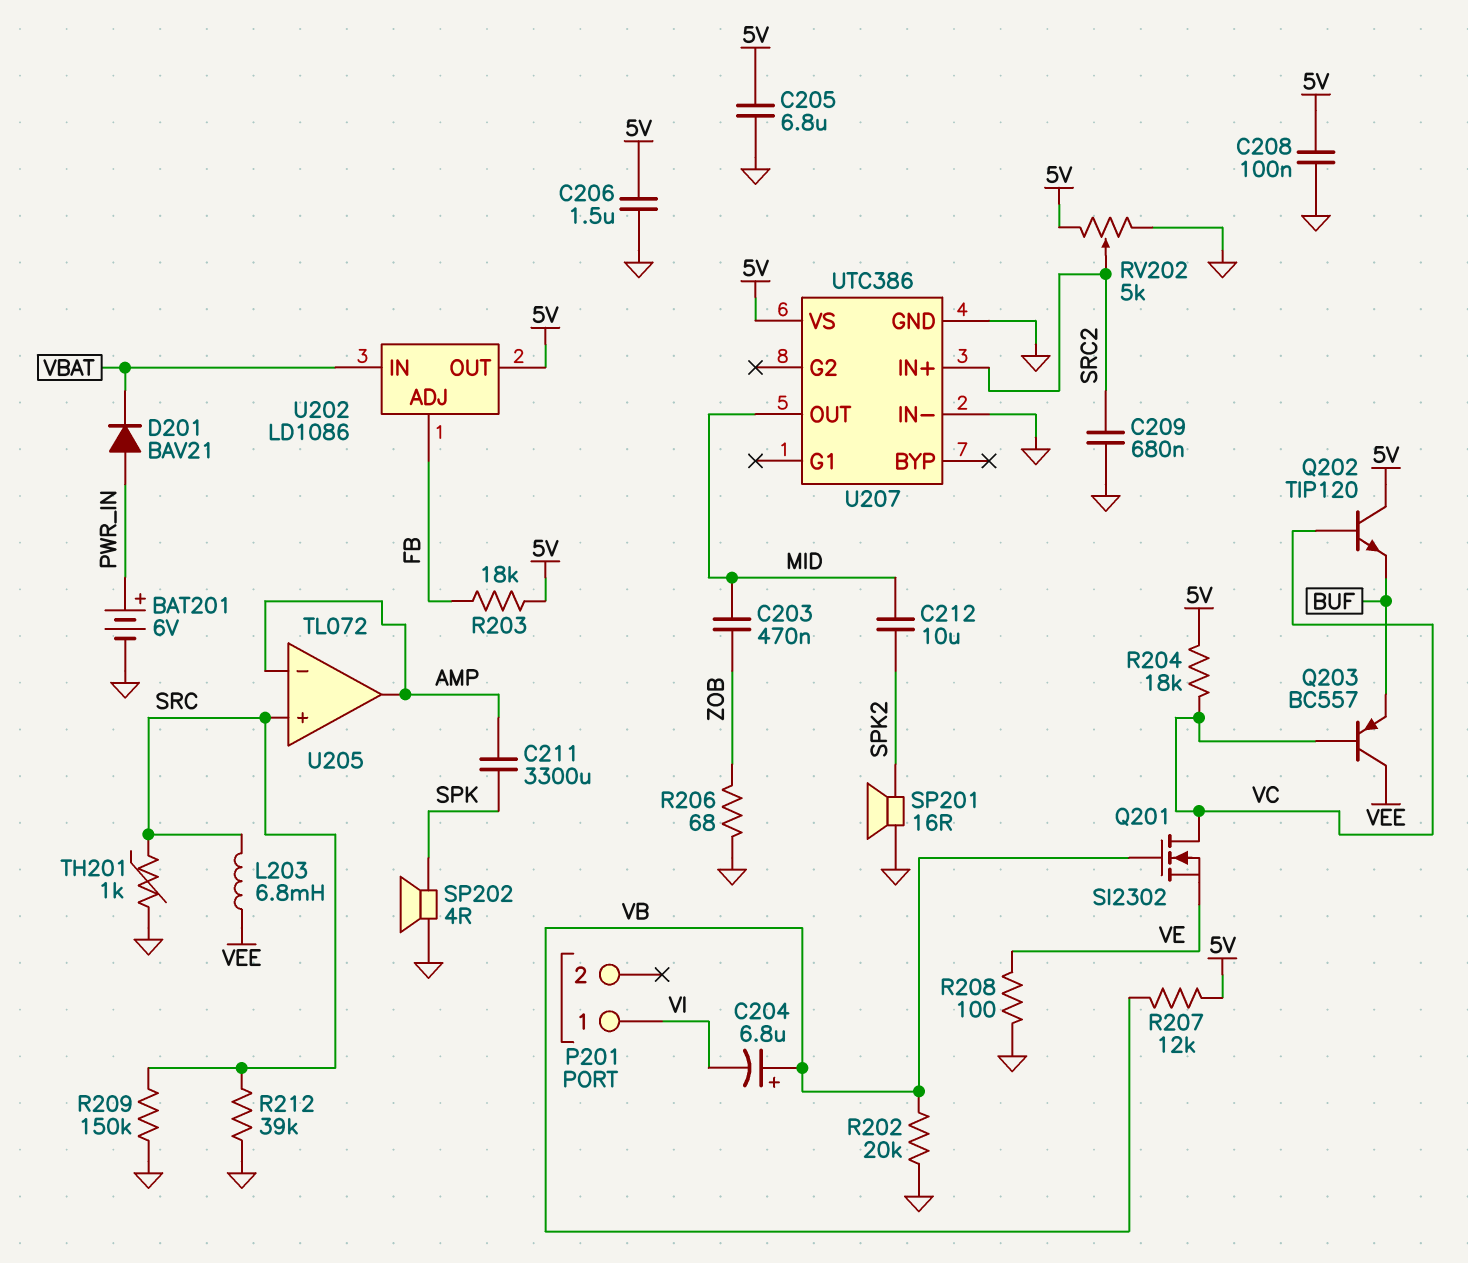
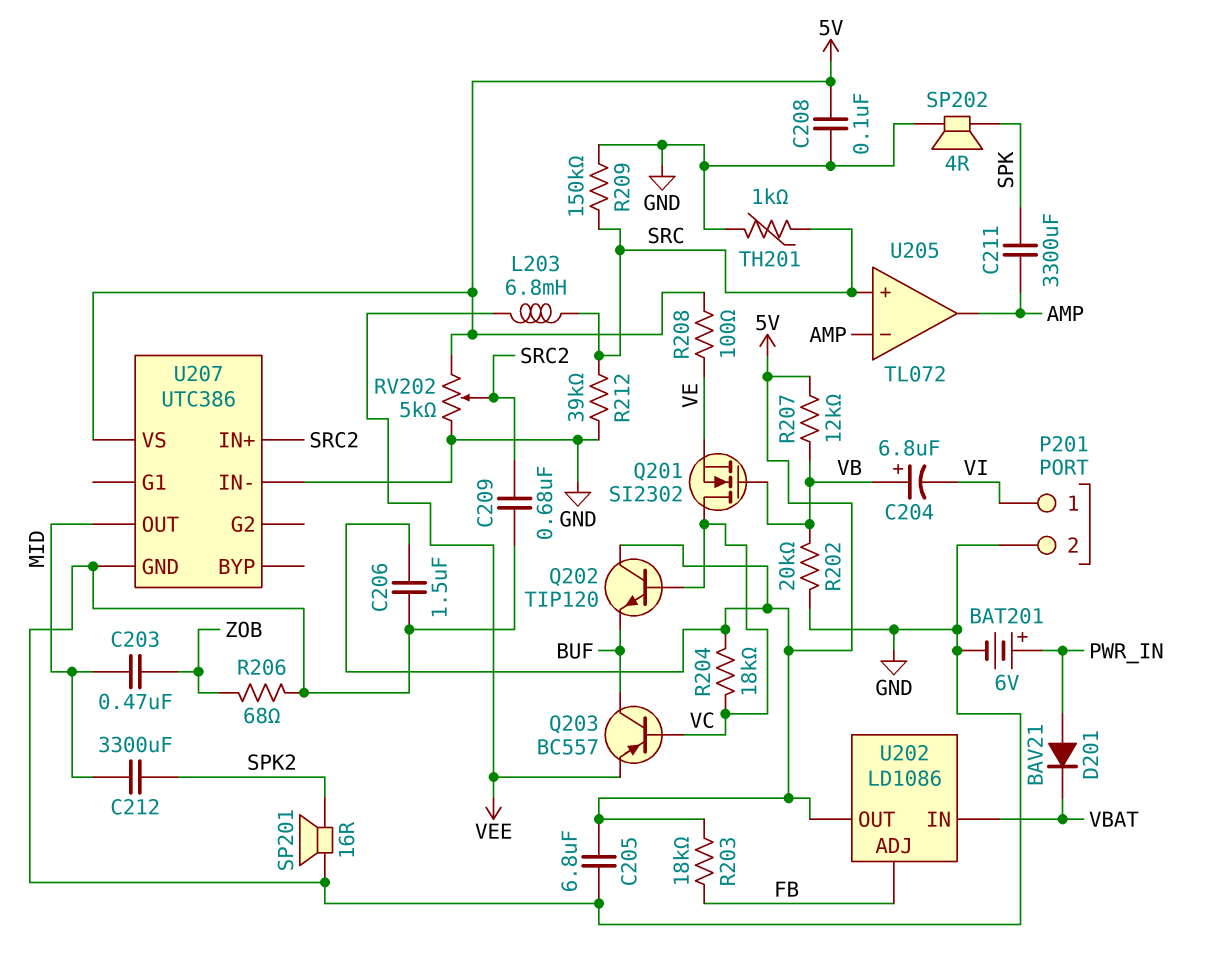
C212: 10uF (MID, SPK2) -> 3300uF (MID, SPK2)
P201 pin 2: none -> GND
Q203: PNP BC557 (B VC, C VEE, E BUF) -> PNP BC557 (B VC, C BUF, E VEE)
R208: 100 (GND, VE) -> 100 (5V, VE)

